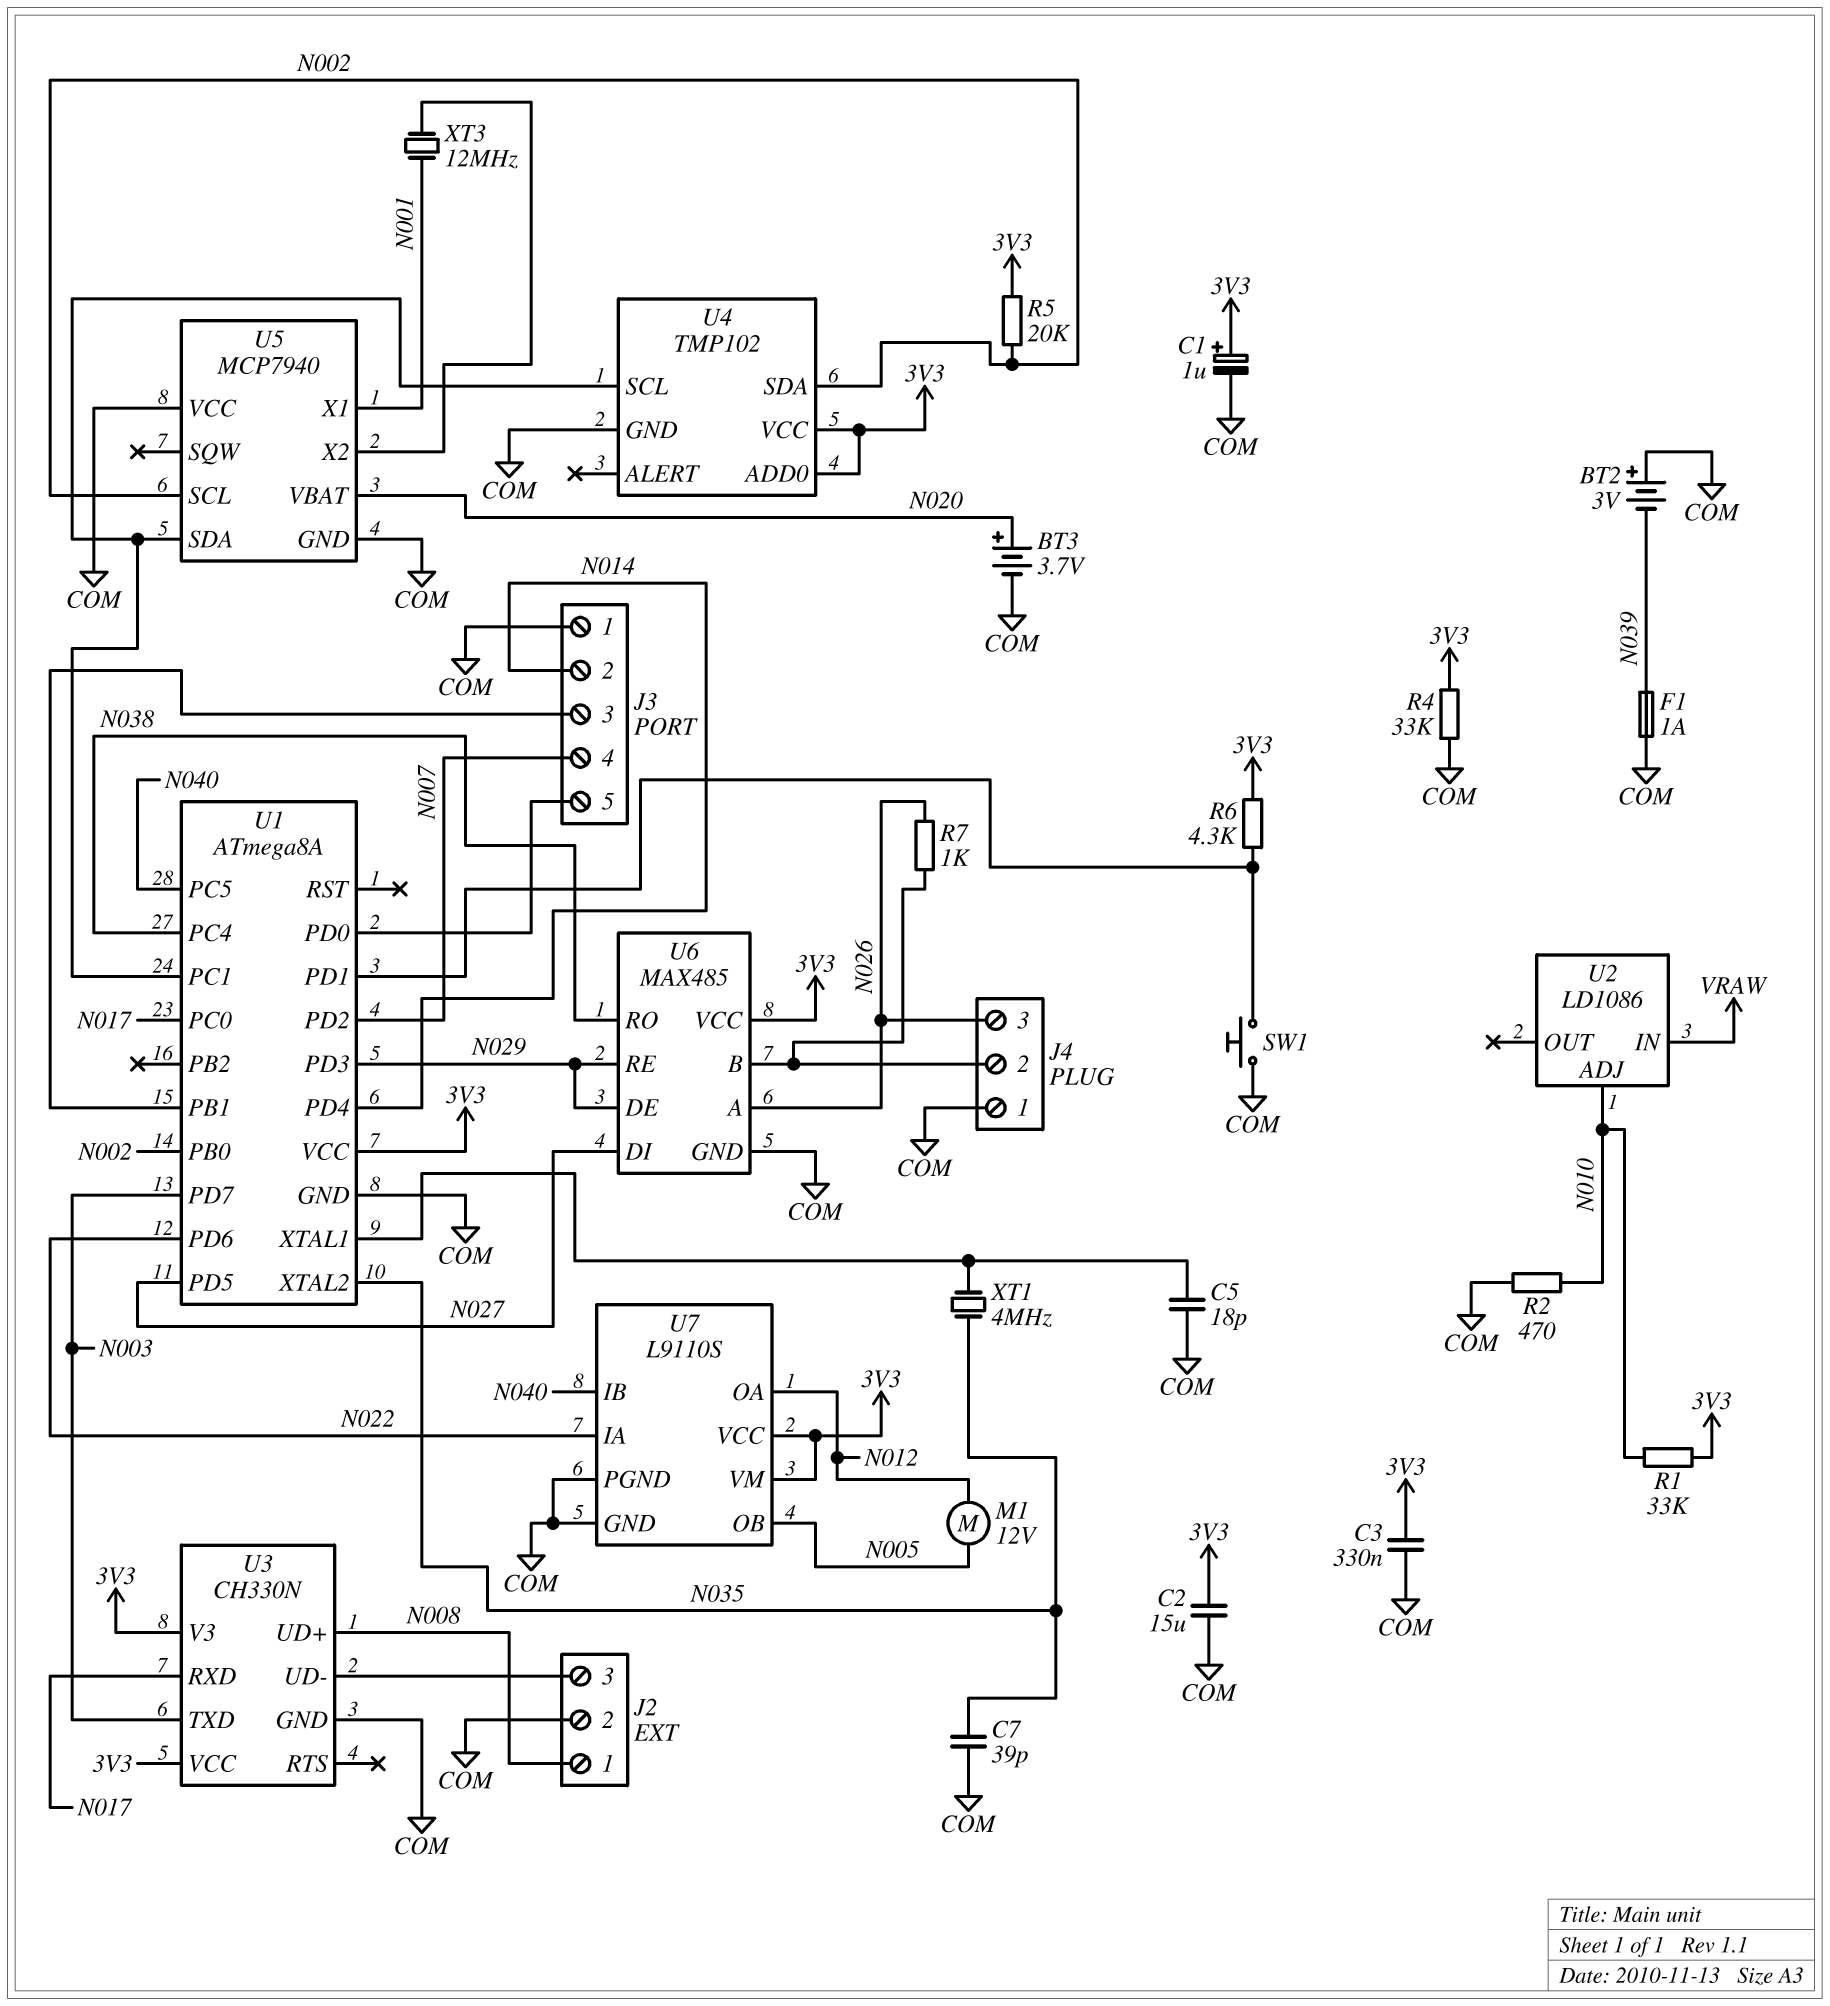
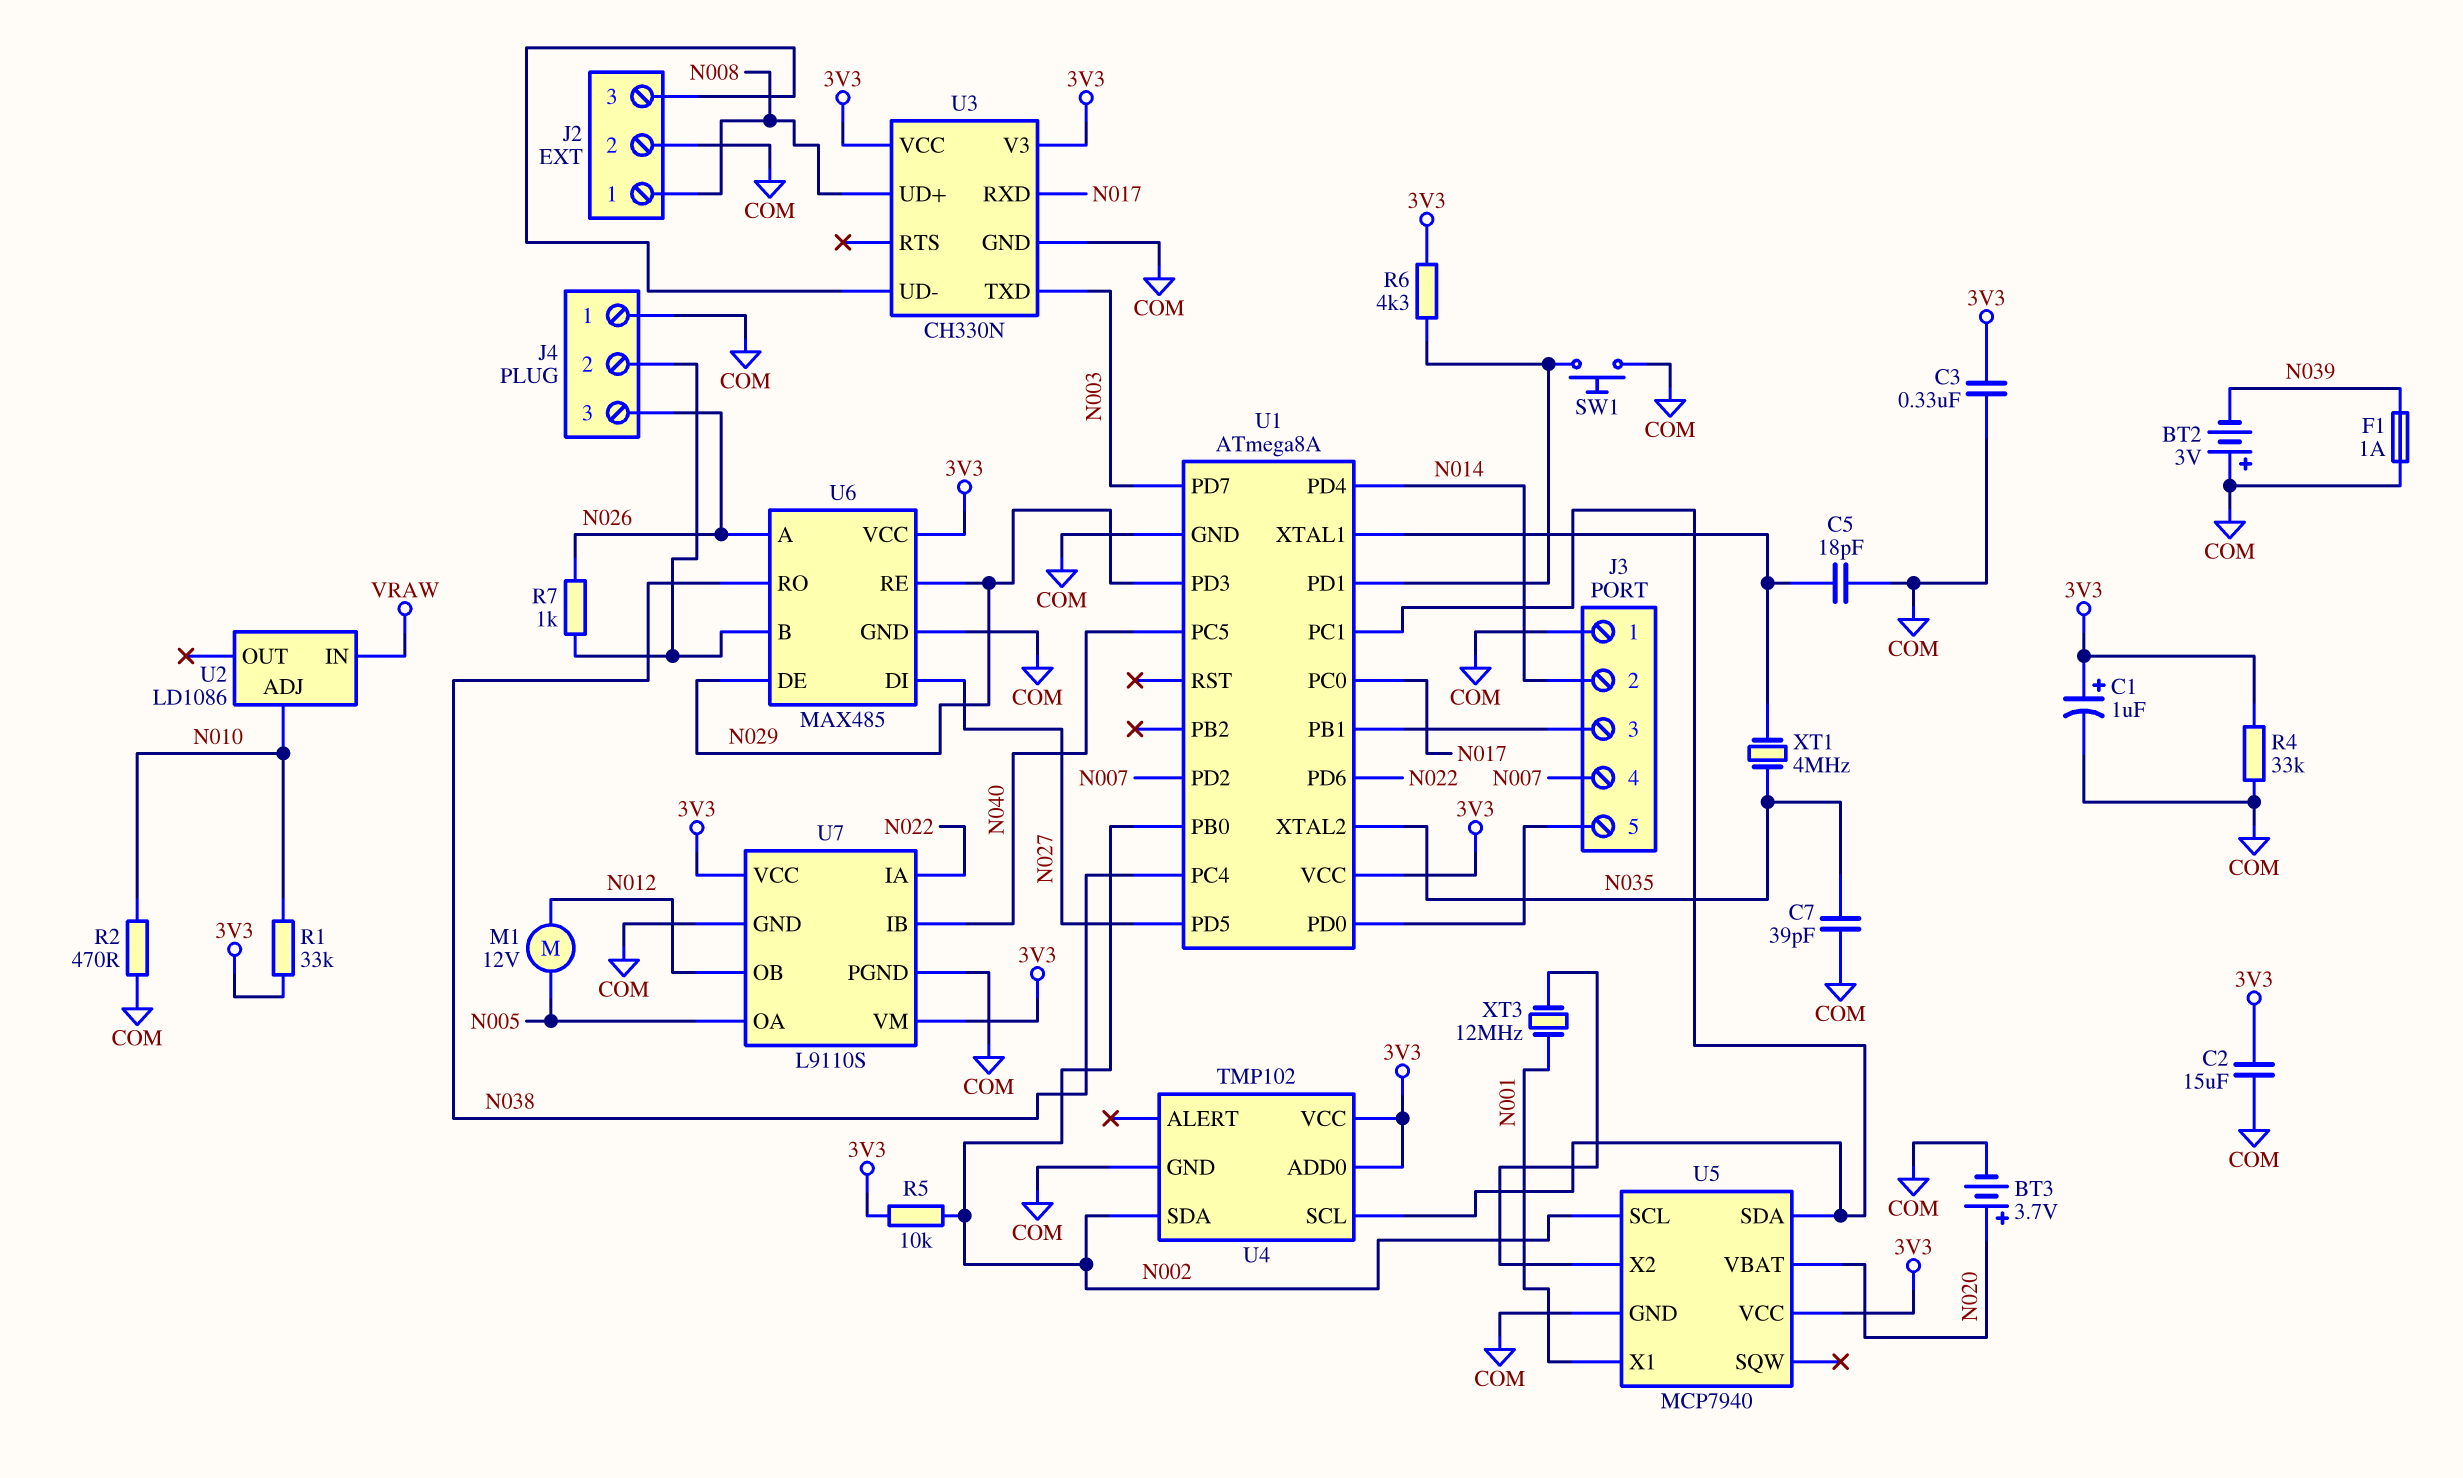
R5: 20k (3V3, N002) -> 10k (3V3, N002)
U5 pin VCC: COM -> 3V3
U7 pin OA: N012 -> N005
U7 pin OB: N005 -> N012

